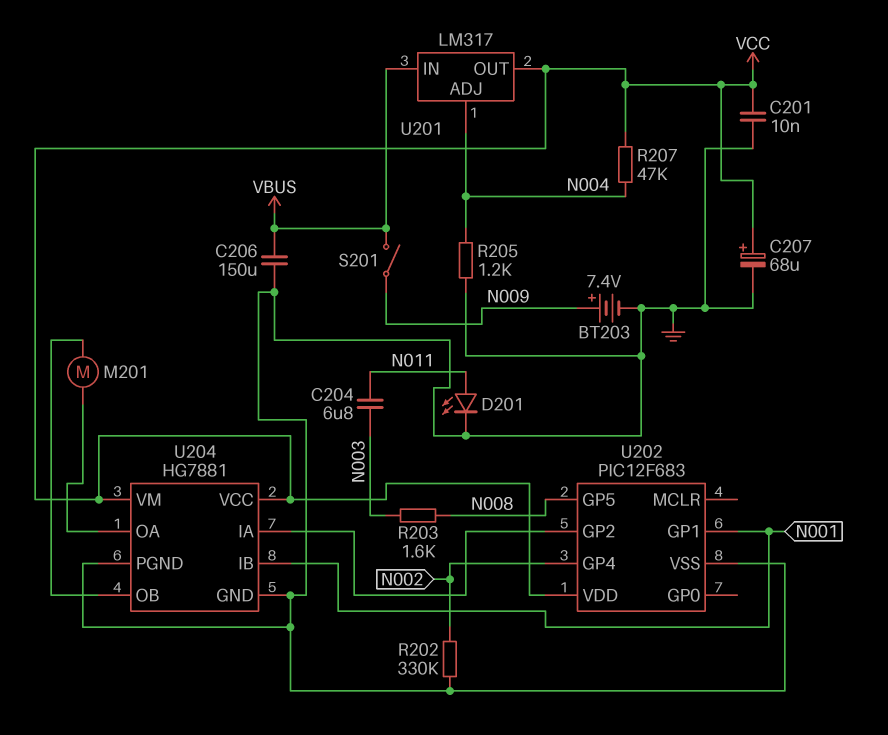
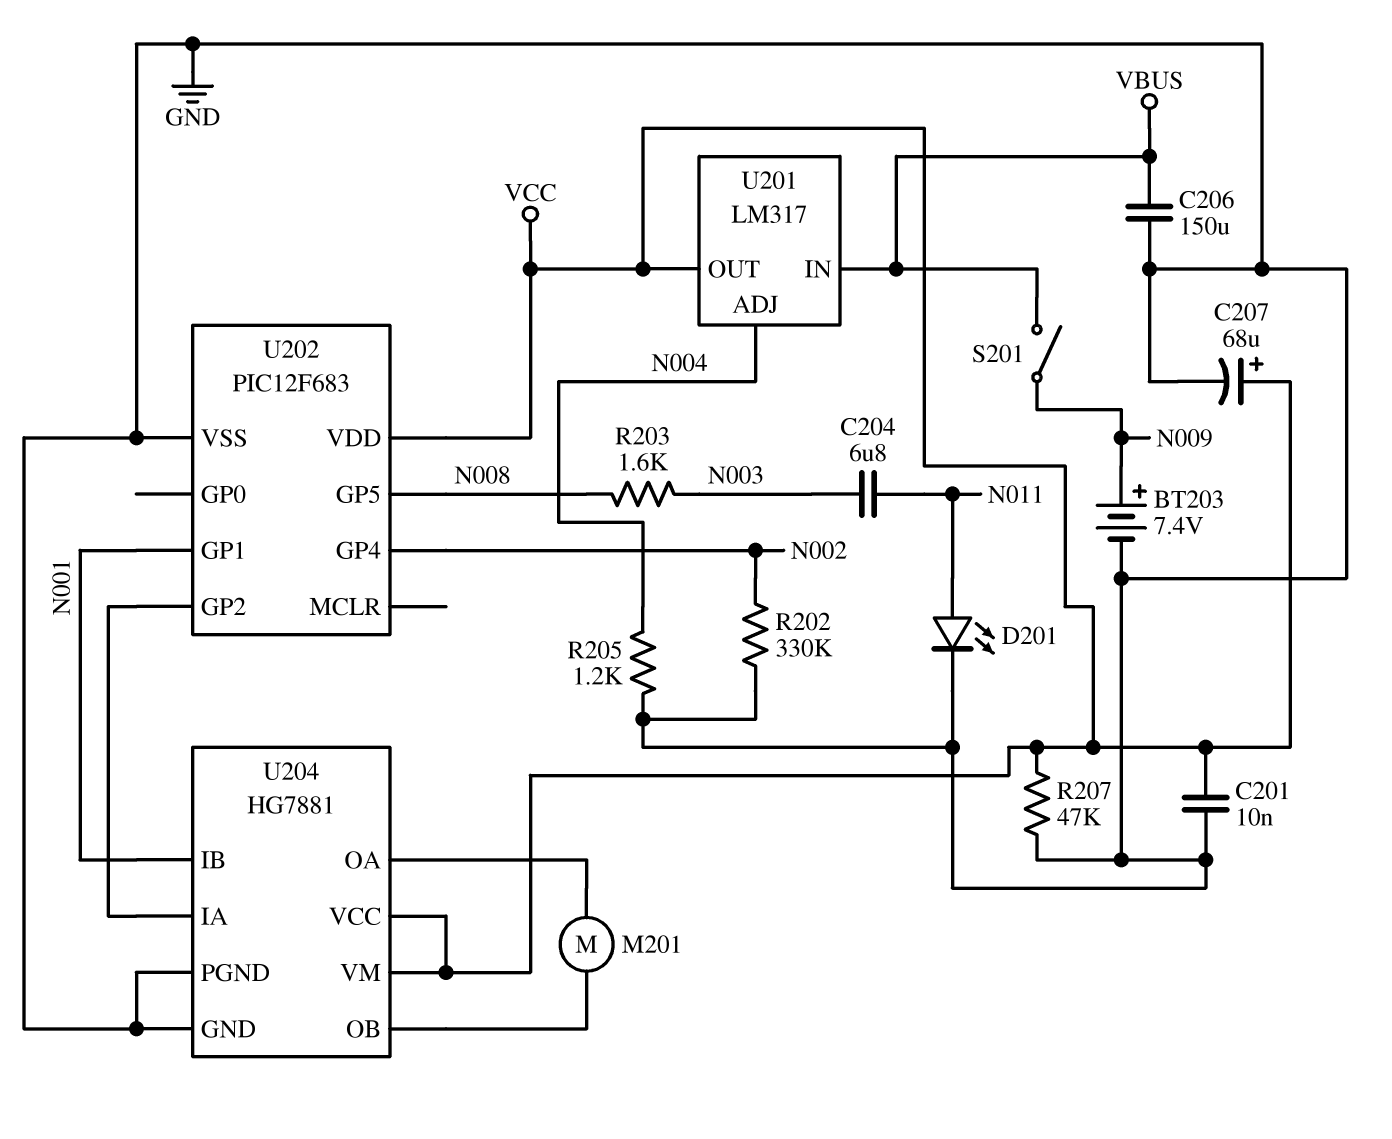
R207: 47k (N004, VCC) -> 47k (GND, VCC)

